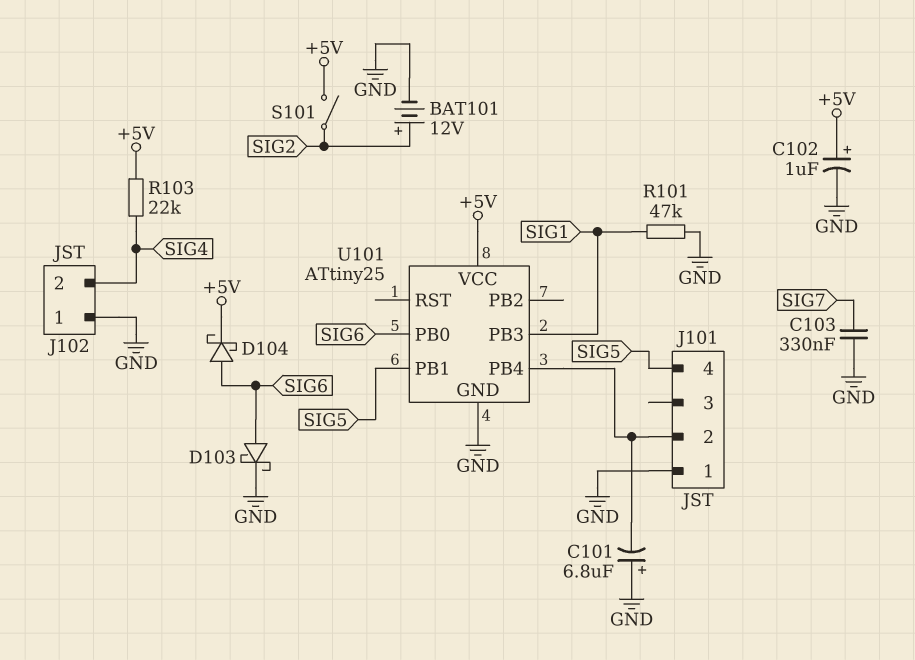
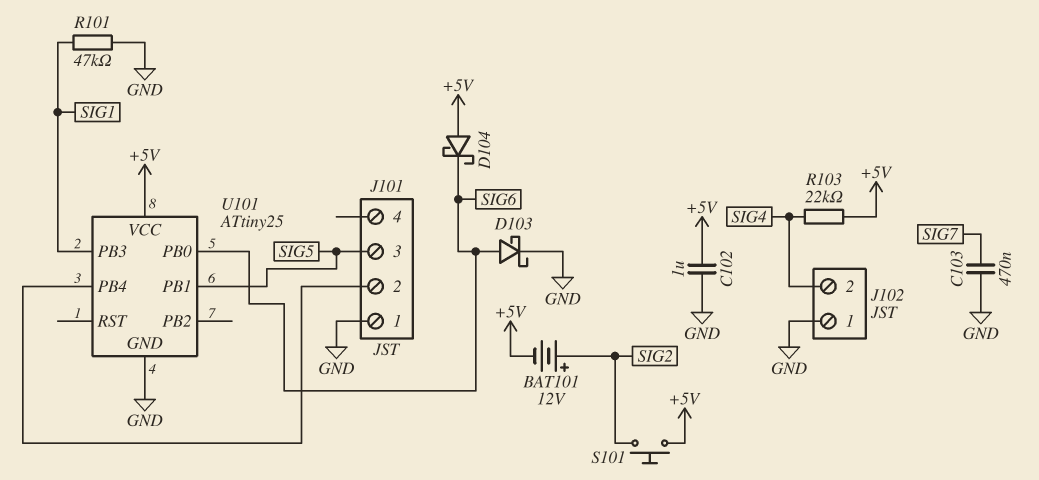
BAT101: 12V (plus SIG2, minus GND) -> 12V (plus SIG2, minus +5V)
C101: 6.8uF (plus GND, minus J101/2) -> none
C102: 1uF (plus +5V, minus GND) -> 1uF (+5V, GND)
C103: 330nF (GND, SIG7) -> 470nF (GND, SIG7)
D104: schottky (A SIG6, K +5V) -> schottky (A +5V, K SIG6)
J101 pin 3: none -> SIG5
J101 pin 4: SIG5 -> none
S101: switch (+5V, SIG2) -> button (+5V, SIG2)

